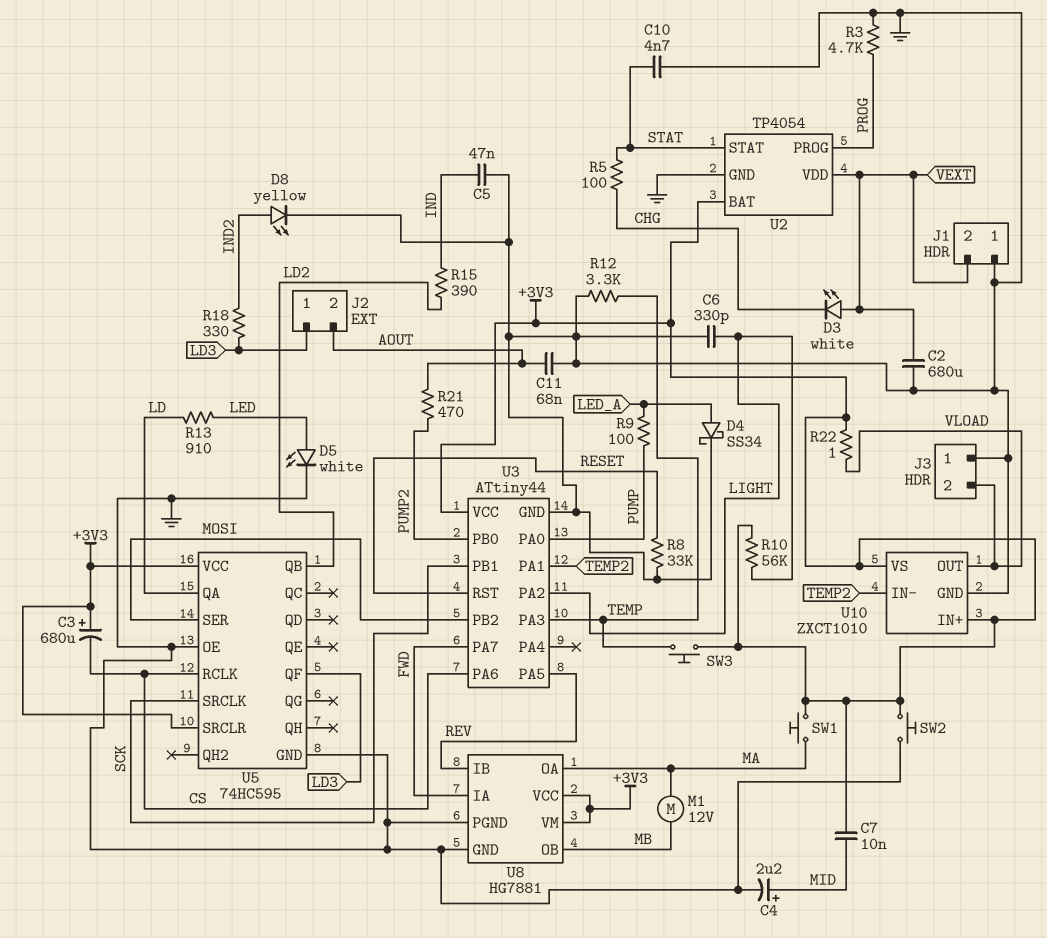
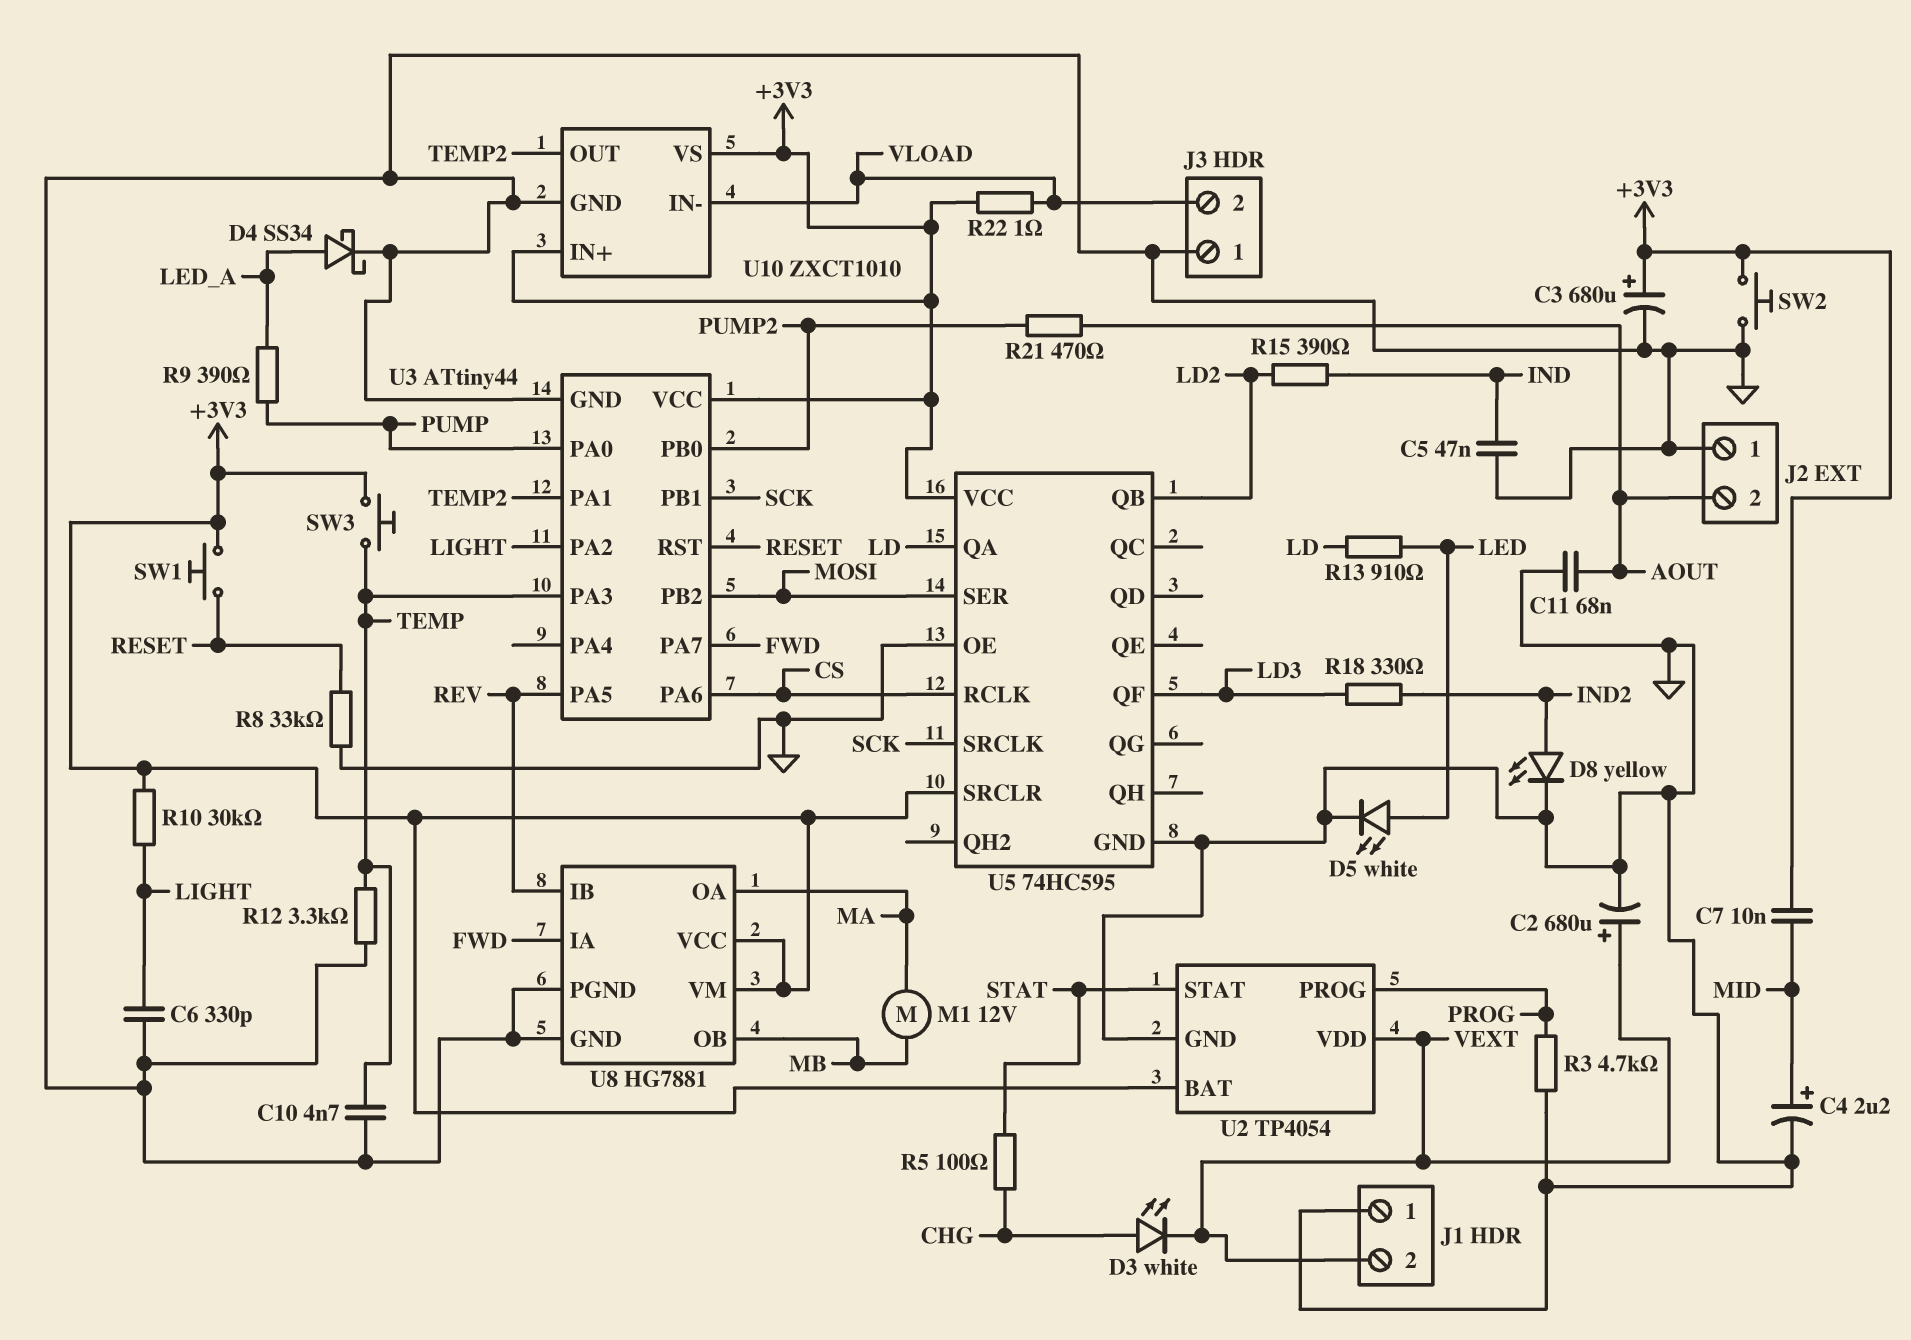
C2: 680uF (GND, VEXT) -> 680uF (plus VEXT, minus GND)
C3: 680uF (plus +3V3, minus CS) -> 680uF (plus +3V3, minus GND)
C10: 4.7nF (GND, STAT) -> 4.7nF (GND, TEMP)
D3: LED white (A VEXT, K CHG) -> LED white (A CHG, K VEXT)
J2 pin 1: LD3 -> GND
R9: 100 (LED_A, PUMP) -> 390 (LED_A, PUMP)
R10: 56k (+3V3, LIGHT) -> 30k (+3V3, LIGHT)
SW1: button (+3V3, MA) -> button (+3V3, RESET)
U10 pin IN-: TEMP2 -> VLOAD
U10 pin OUT: VLOAD -> TEMP2

